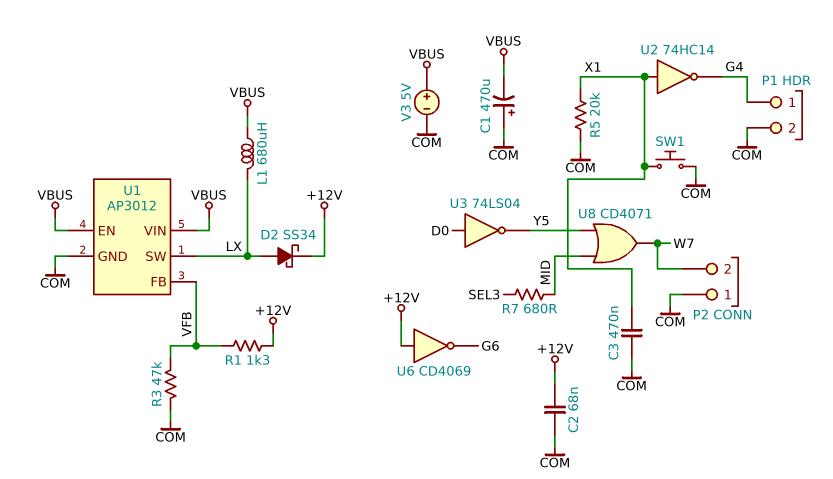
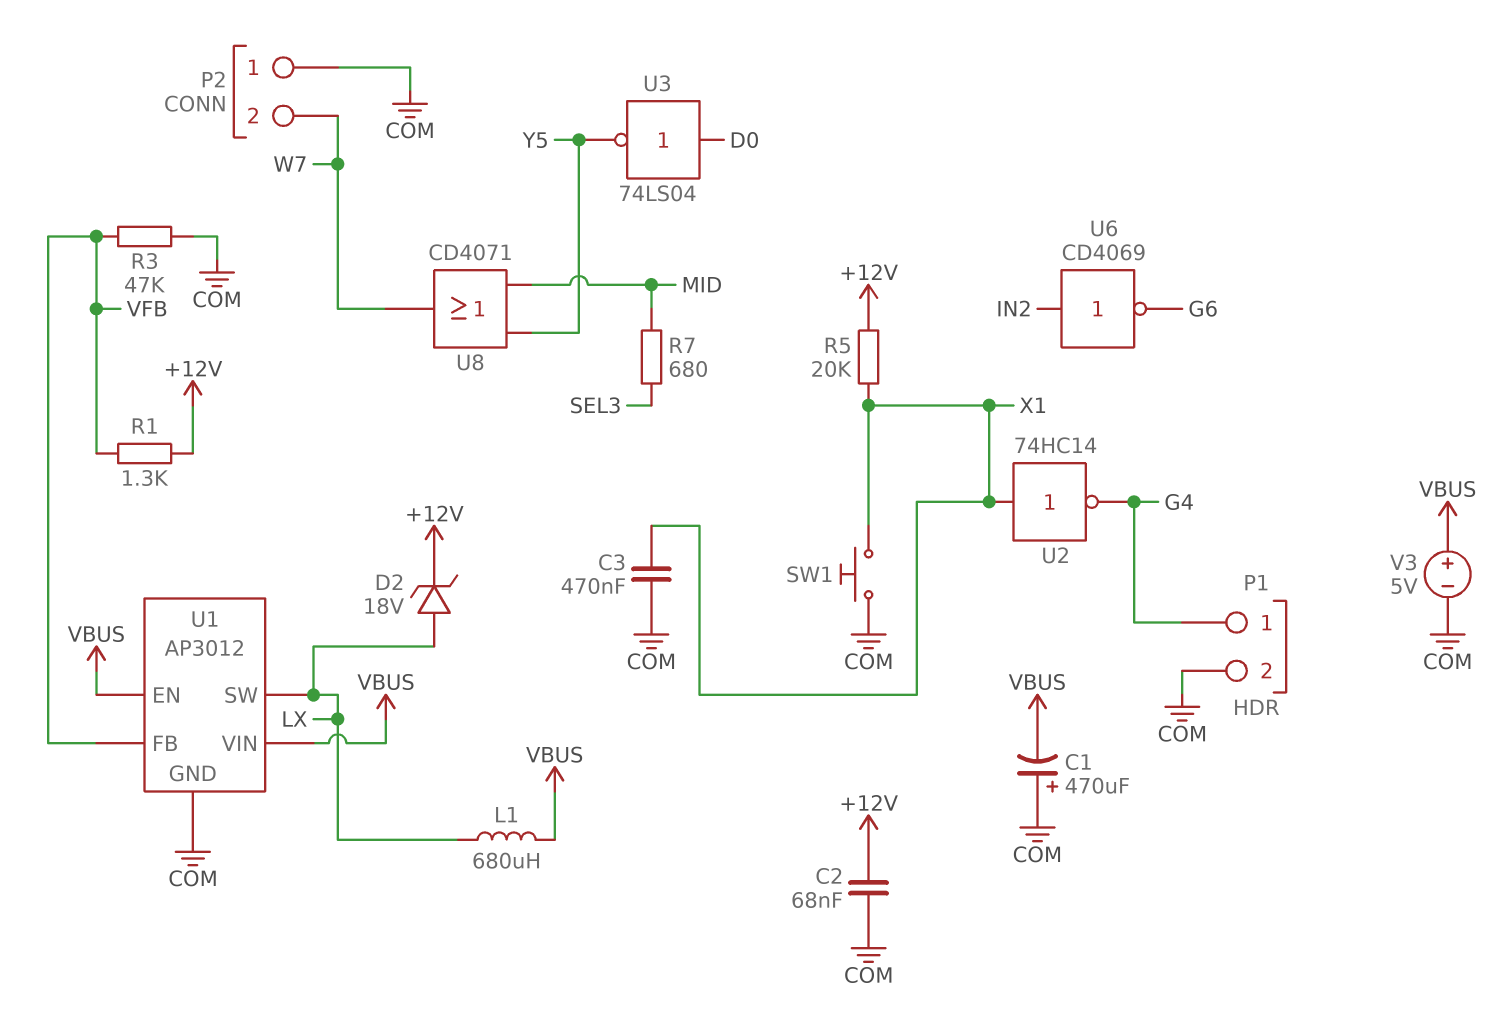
D2: schottky SS34 (A LX, K +12V) -> zener 18V (A LX, K +12V)
R5: 20k (COM, X1) -> 20k (+12V, X1)
U6: NOT CD4069 (in +12V, out G6) -> NOT CD4069 (in IN2, out G6)

